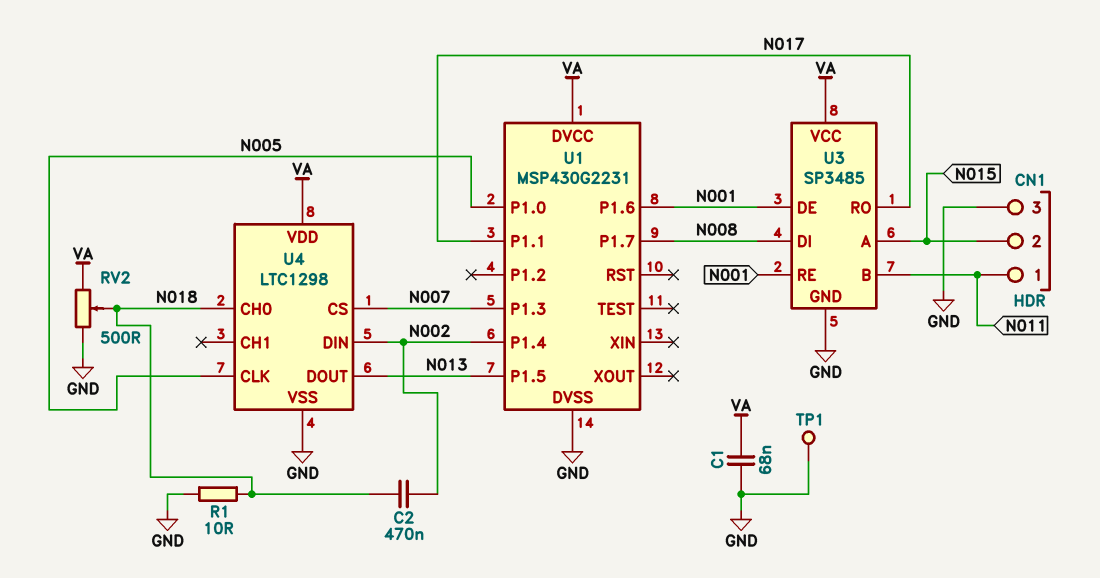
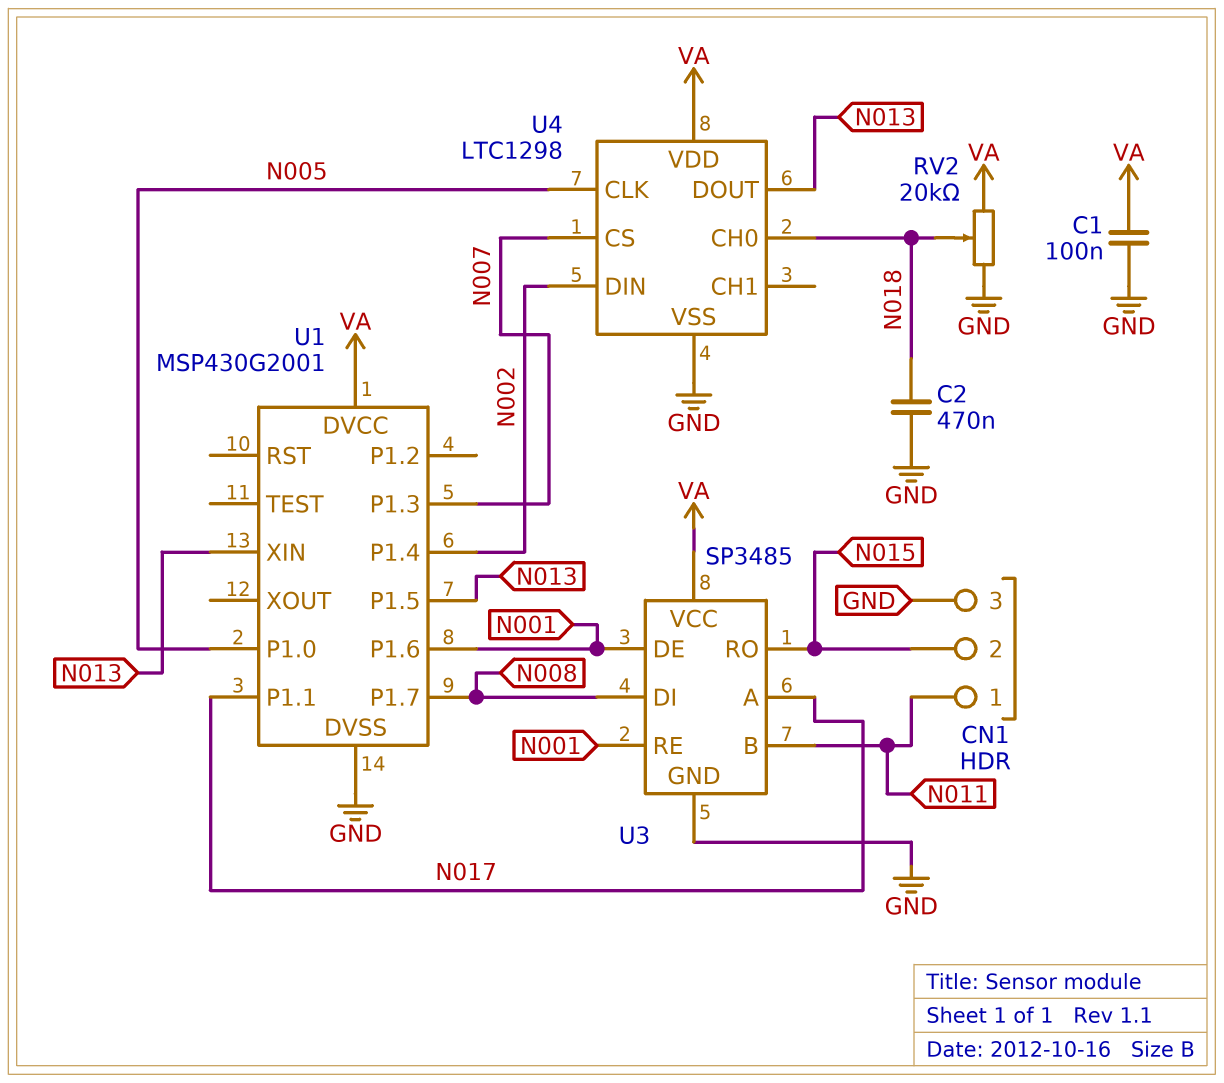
C1: 68nF (GND, VA) -> 100nF (GND, VA)
C2: 470nF (N002, N018) -> 470nF (GND, N018)
R1: 10 (GND, N018) -> none
RV2: 500 (GND, VA, wiper N018) -> 20k (GND, VA, wiper N018)
TP1: test point (GND) -> none
U1: MSP430G2231 -> MSP430G2001
U1 pin XIN: none -> N013
U3 pin A: N015 -> N017
U3 pin RO: N017 -> N015

